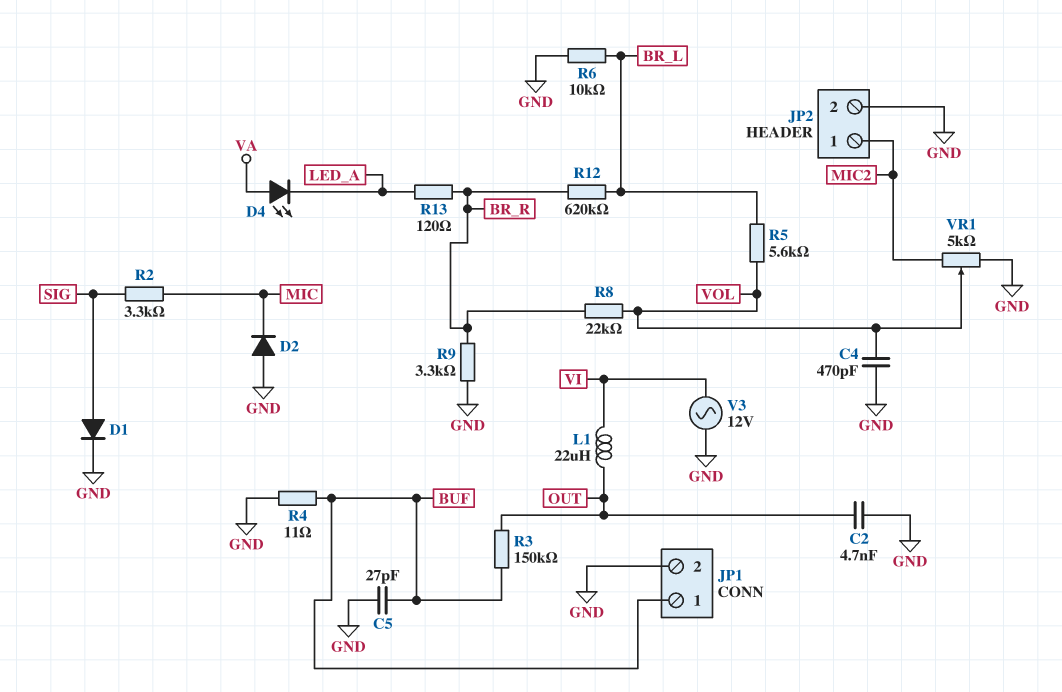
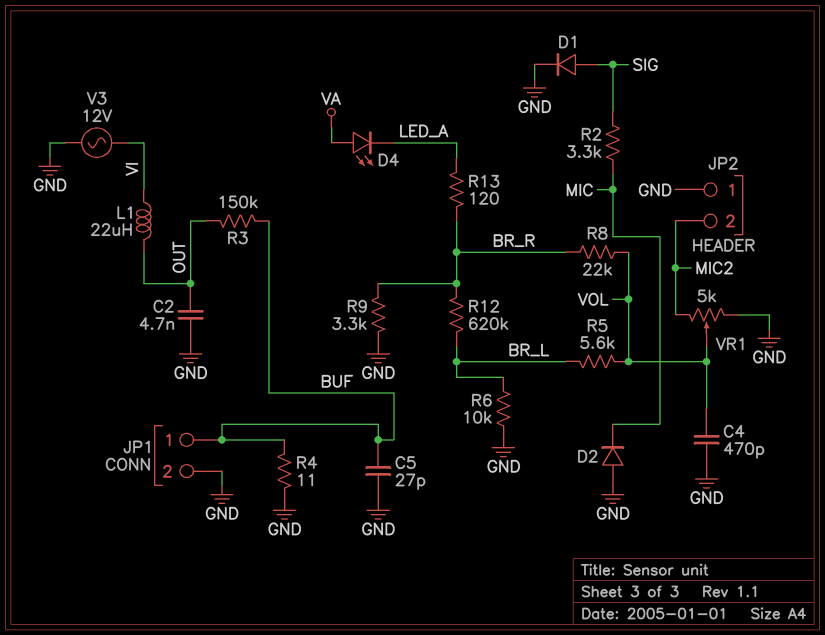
JP2 pin 1: MIC2 -> GND
JP2 pin 2: GND -> MIC2

